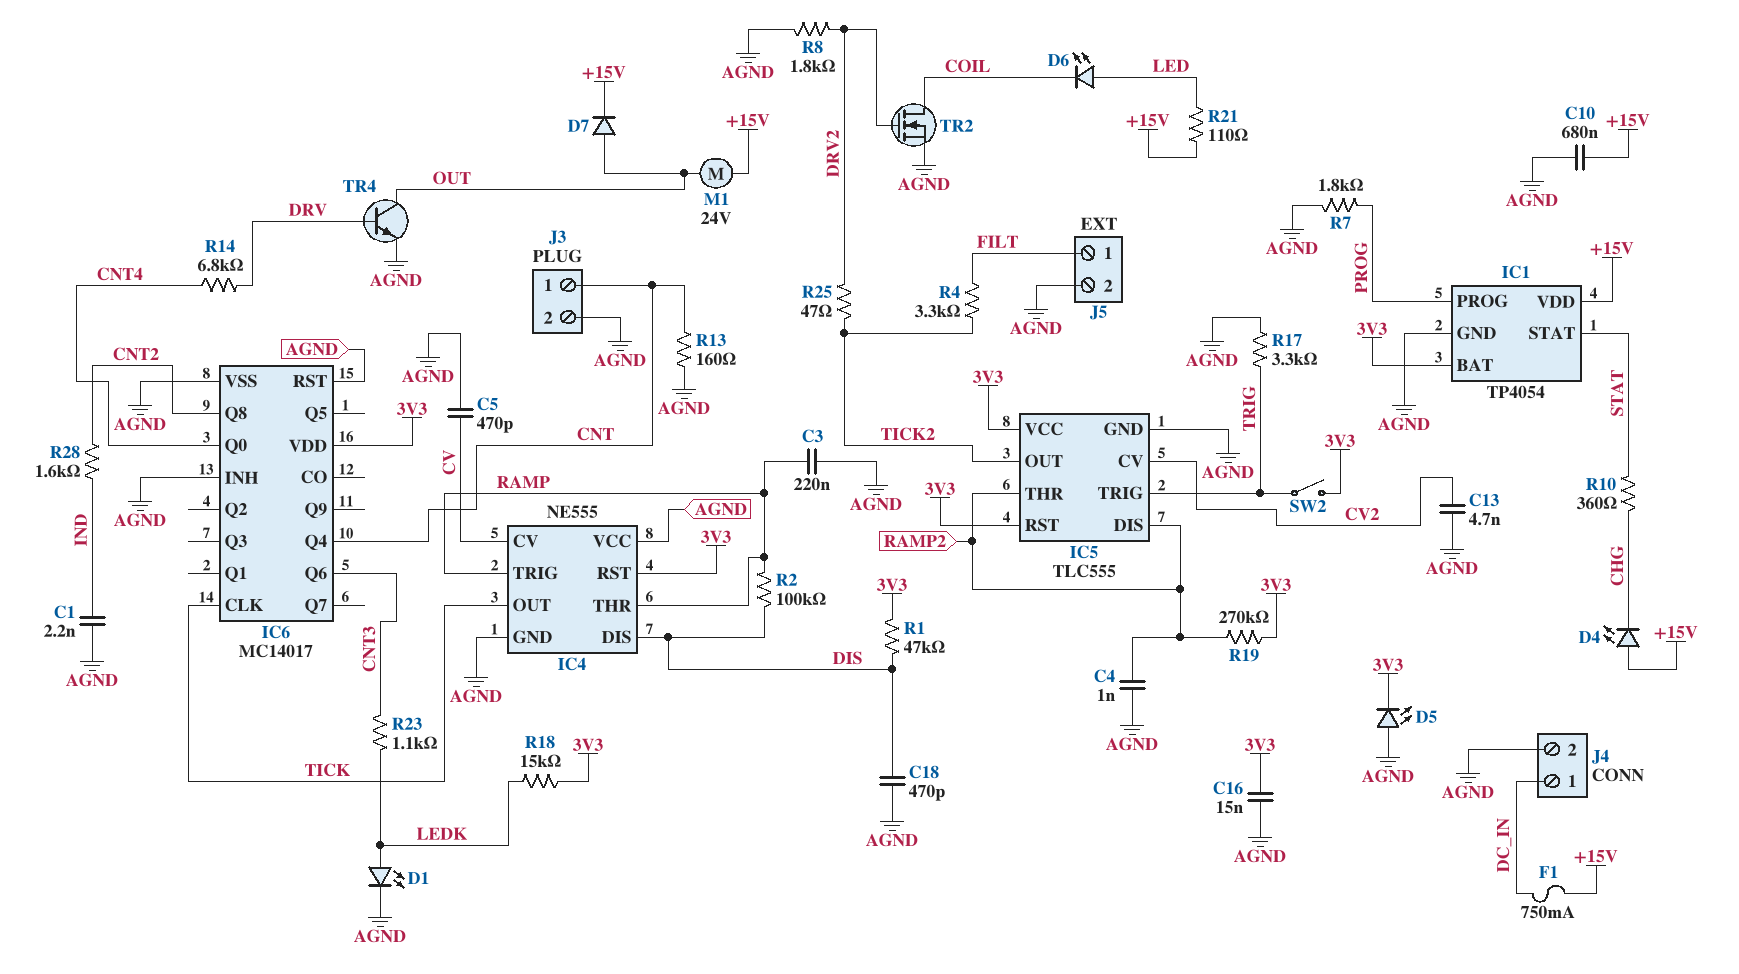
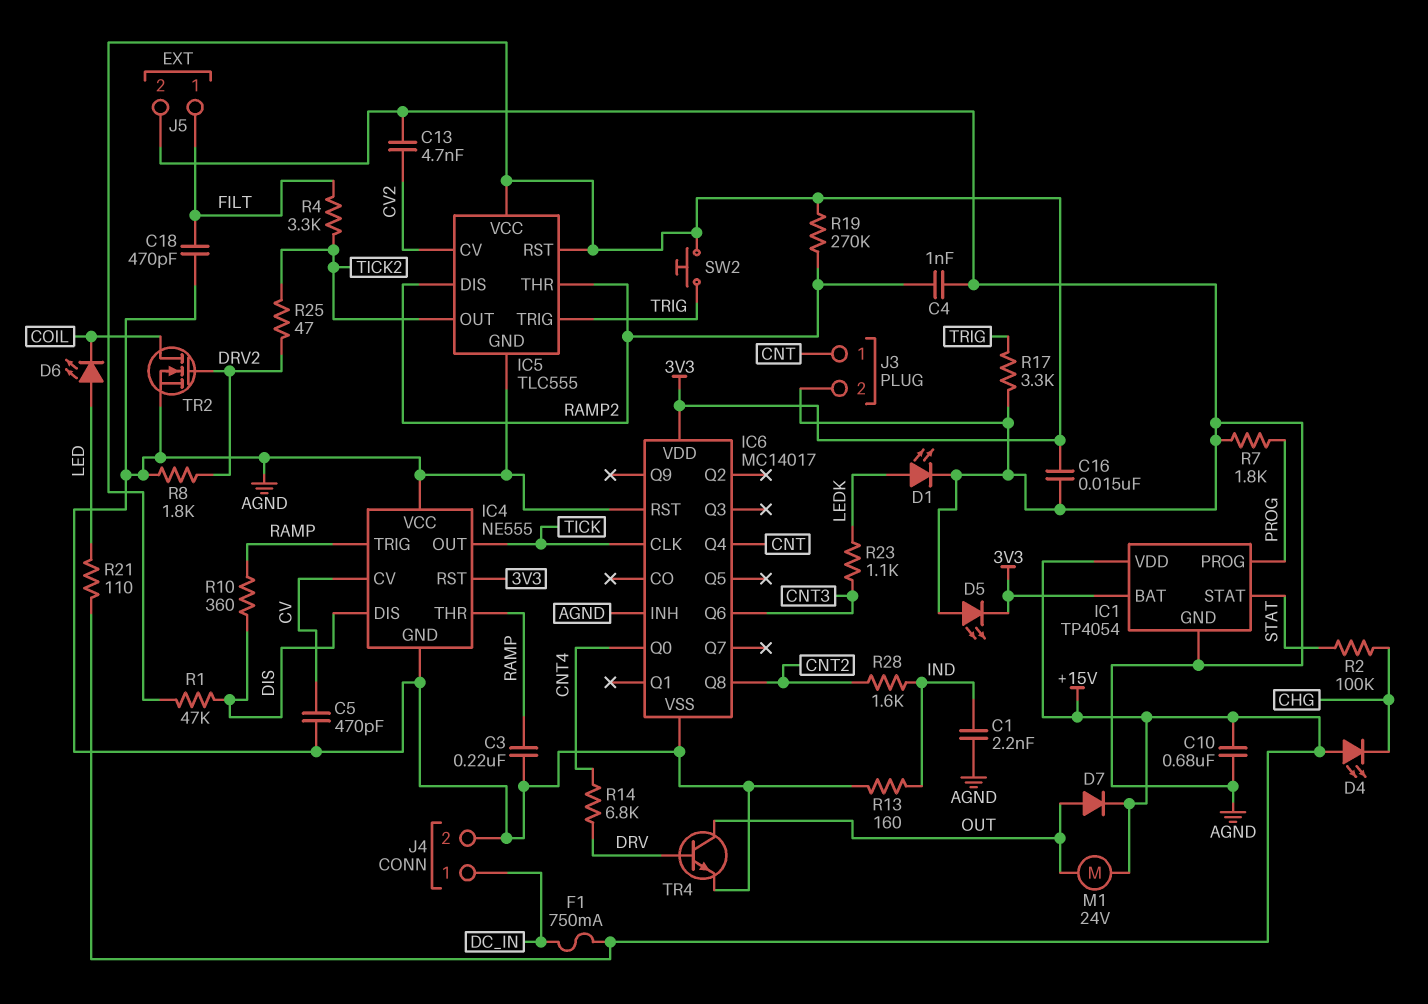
C18: 470pF (AGND, DIS) -> 470pF (AGND, FILT)
R2: 100k (DIS, RAMP) -> 100k (CHG, STAT)
R10: 360 (CHG, STAT) -> 360 (DIS, RAMP)
R13: 160 (AGND, CNT) -> 160 (AGND, IND)
R18: 15k (3V3, LEDK) -> none
SW2: switch (3V3, TRIG) -> button (3V3, TRIG)

